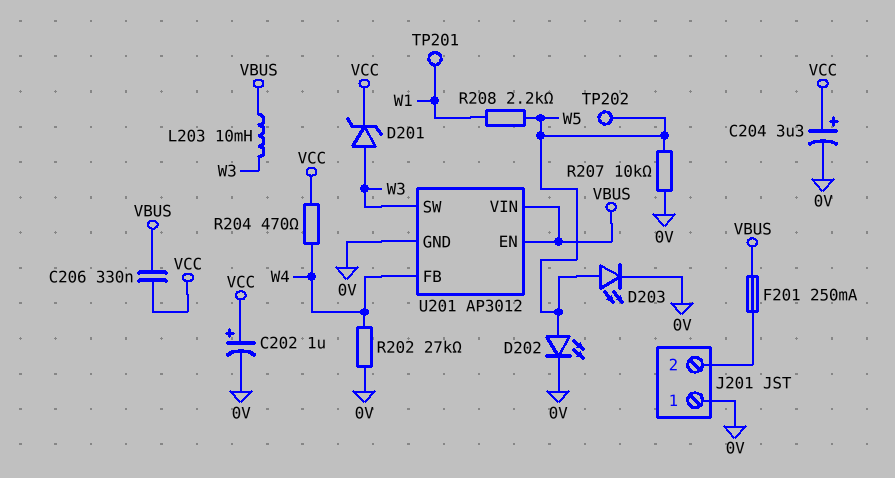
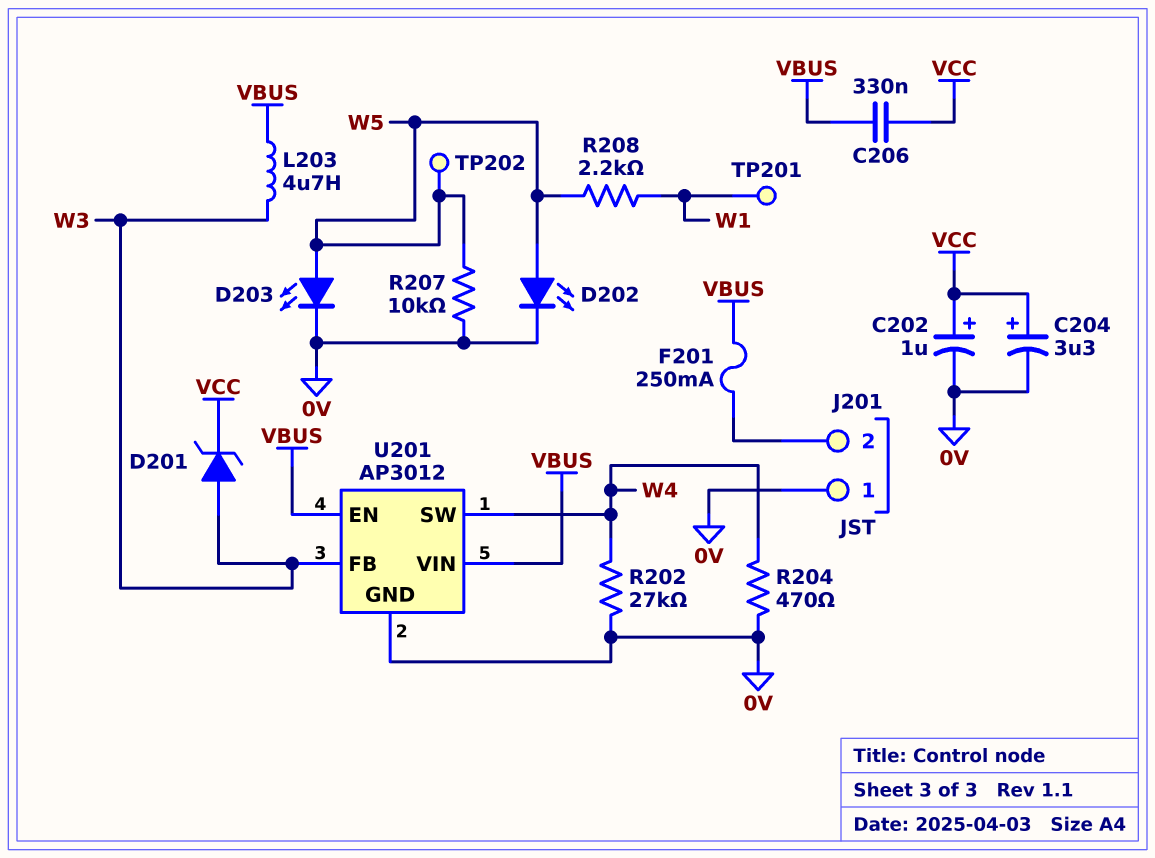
L203: 10mH (VBUS, W3) -> 4.7uH (VBUS, W3)
R204: 470 (VCC, W4) -> 470 (0V, W4)
U201 pin FB: W4 -> W3
U201 pin SW: W3 -> W4

